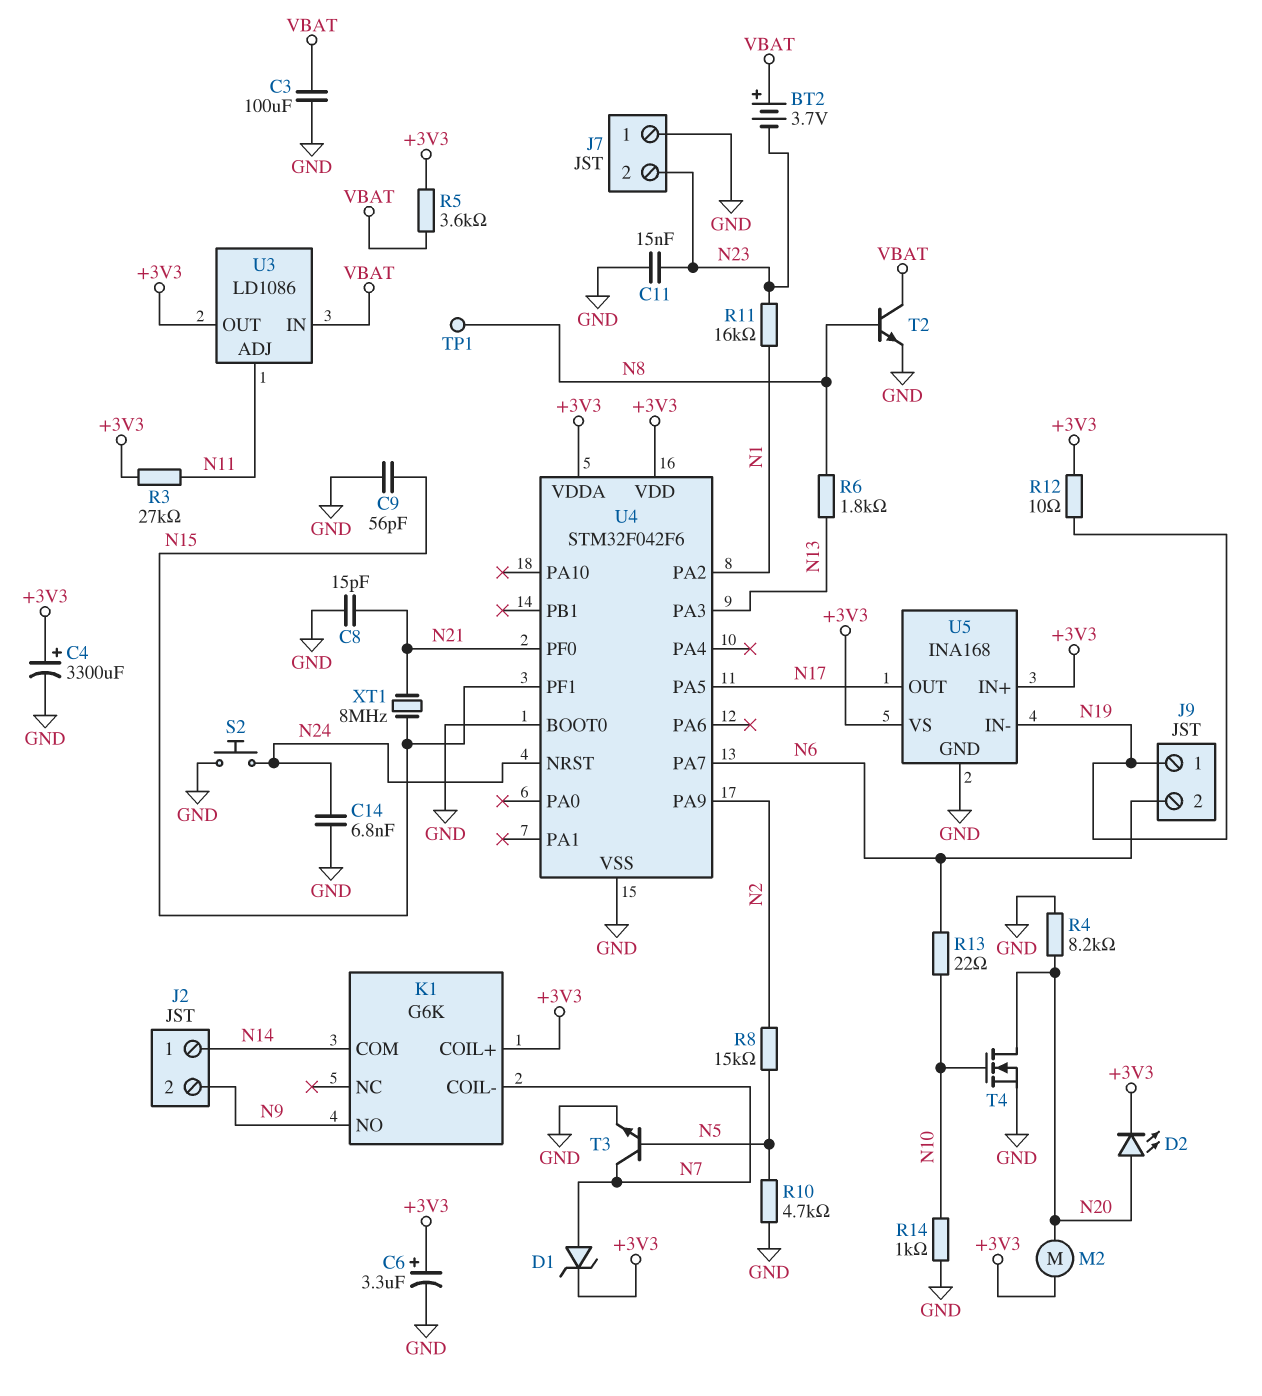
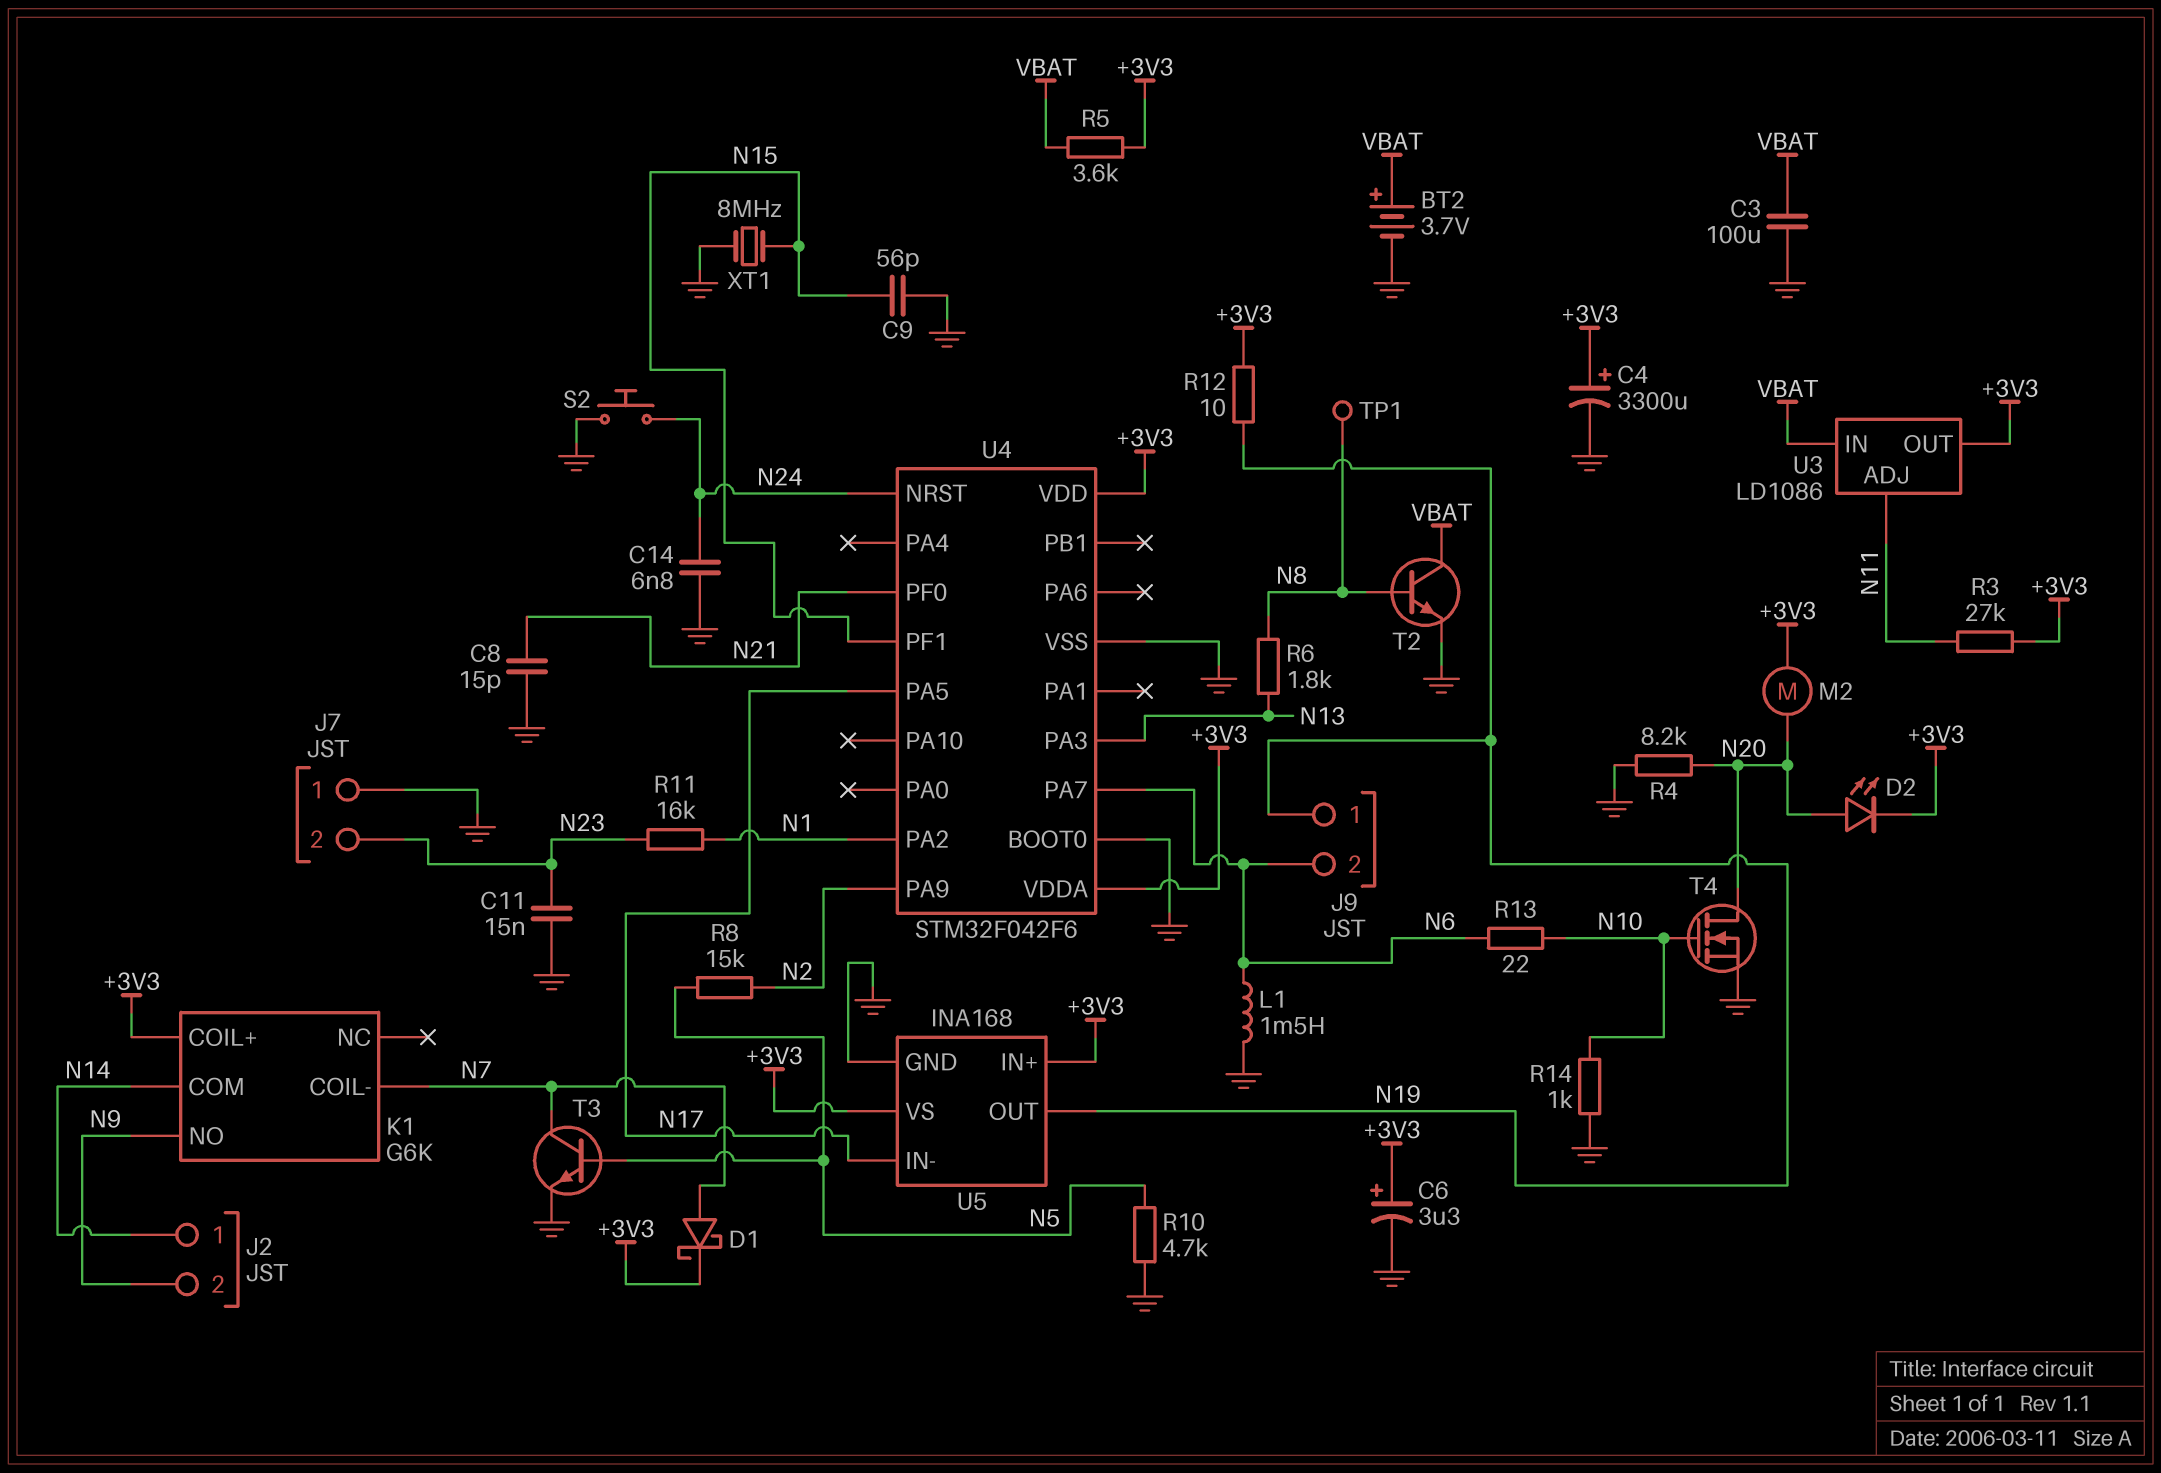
BT2: 3.7V (plus VBAT, minus N23) -> 3.7V (plus VBAT, minus GND)
D1: zener (A N7, K +3V3) -> schottky (A N7, K +3V3)
L1: none -> 1.5mH (GND, N6)
U5 pin IN-: N19 -> N17
U5 pin OUT: N17 -> N19
XT1: 8MHz (N15, N21) -> 8MHz (GND, N15)

